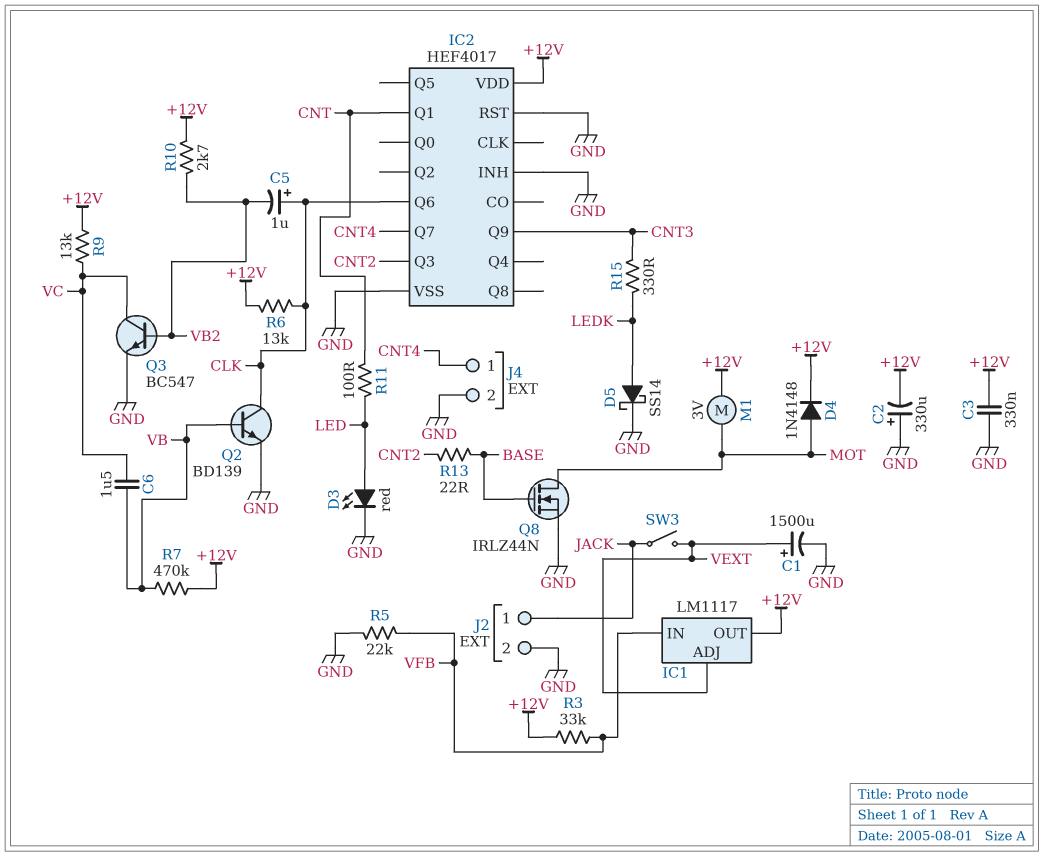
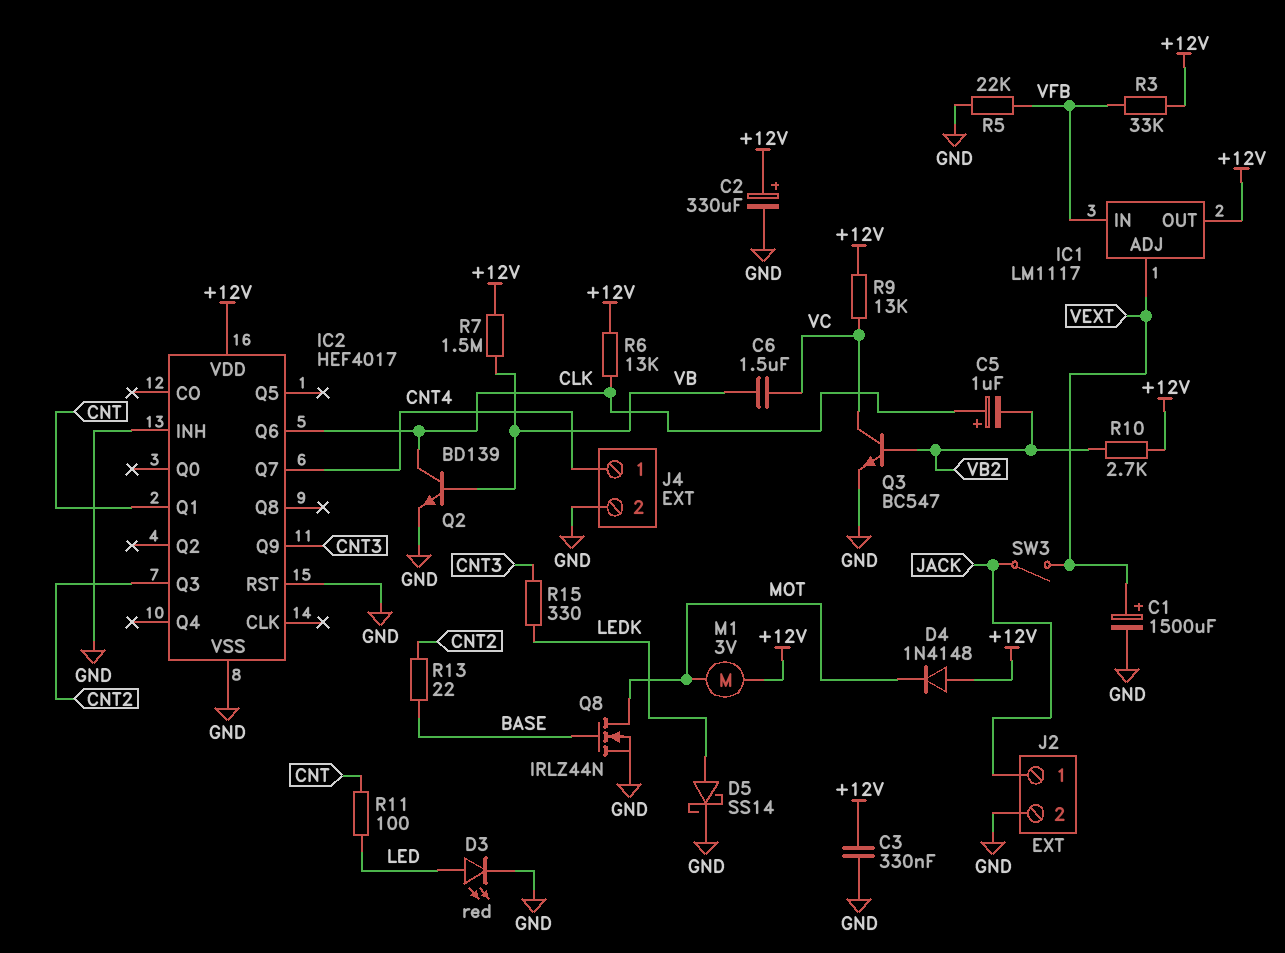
C2: 330uF (plus GND, minus +12V) -> 330uF (plus +12V, minus GND)
D4: diode 1N4148 (A MOT, K +12V) -> diode 1N4148 (A +12V, K MOT)
R7: 470k (+12V, VB) -> 1.5M (+12V, VB)

